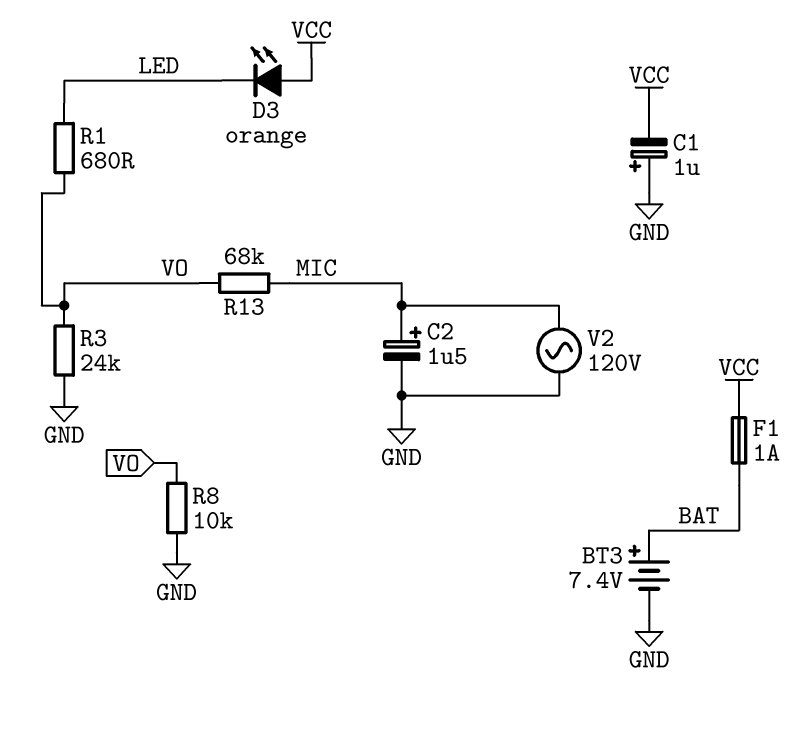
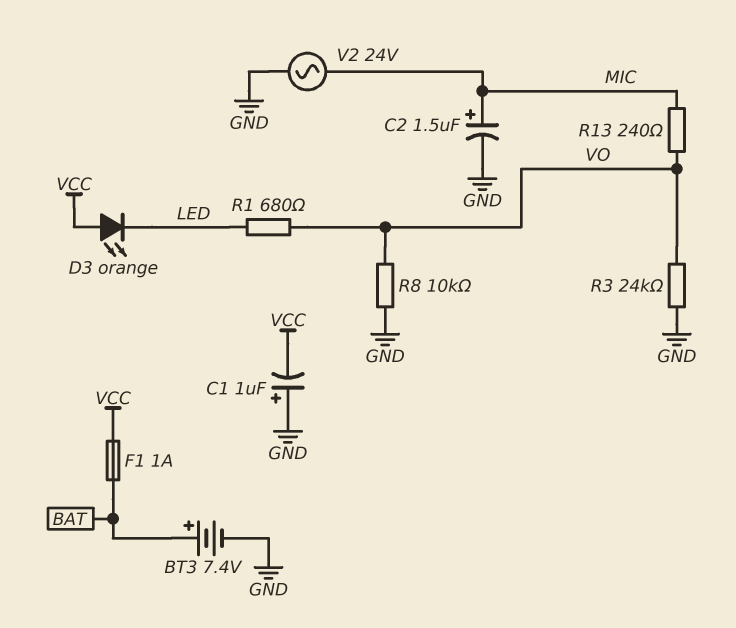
R13: 68k (MIC, VO) -> 240 (MIC, VO)
V2: AC 120V (GND, MIC) -> AC 24V (GND, MIC)

